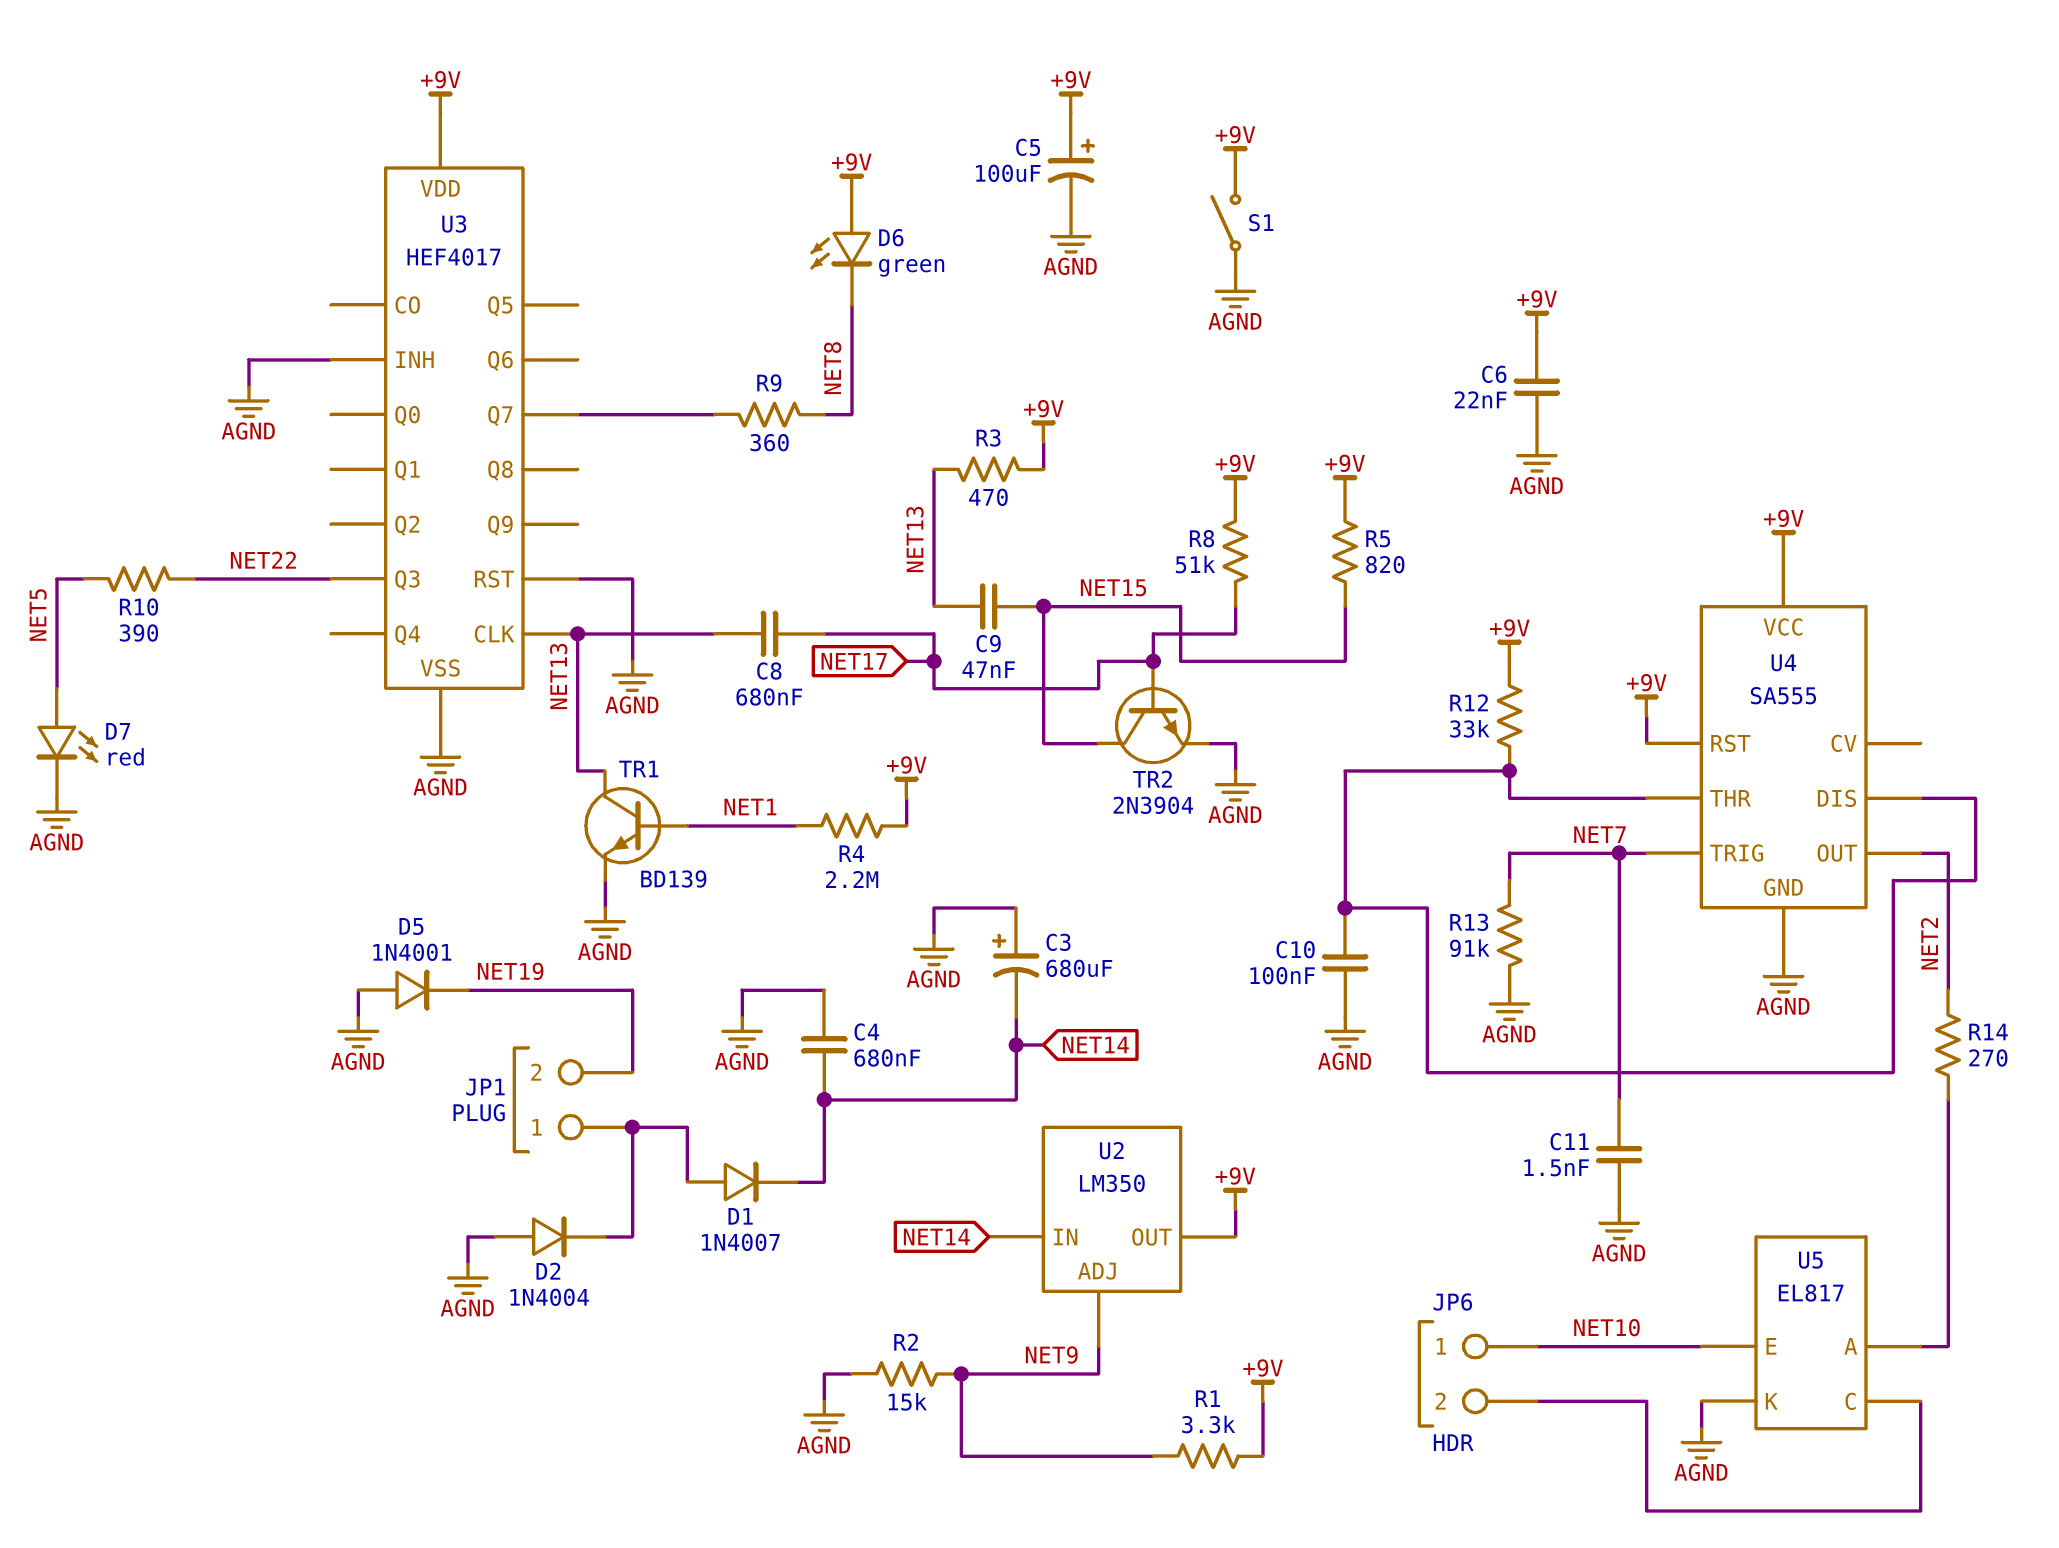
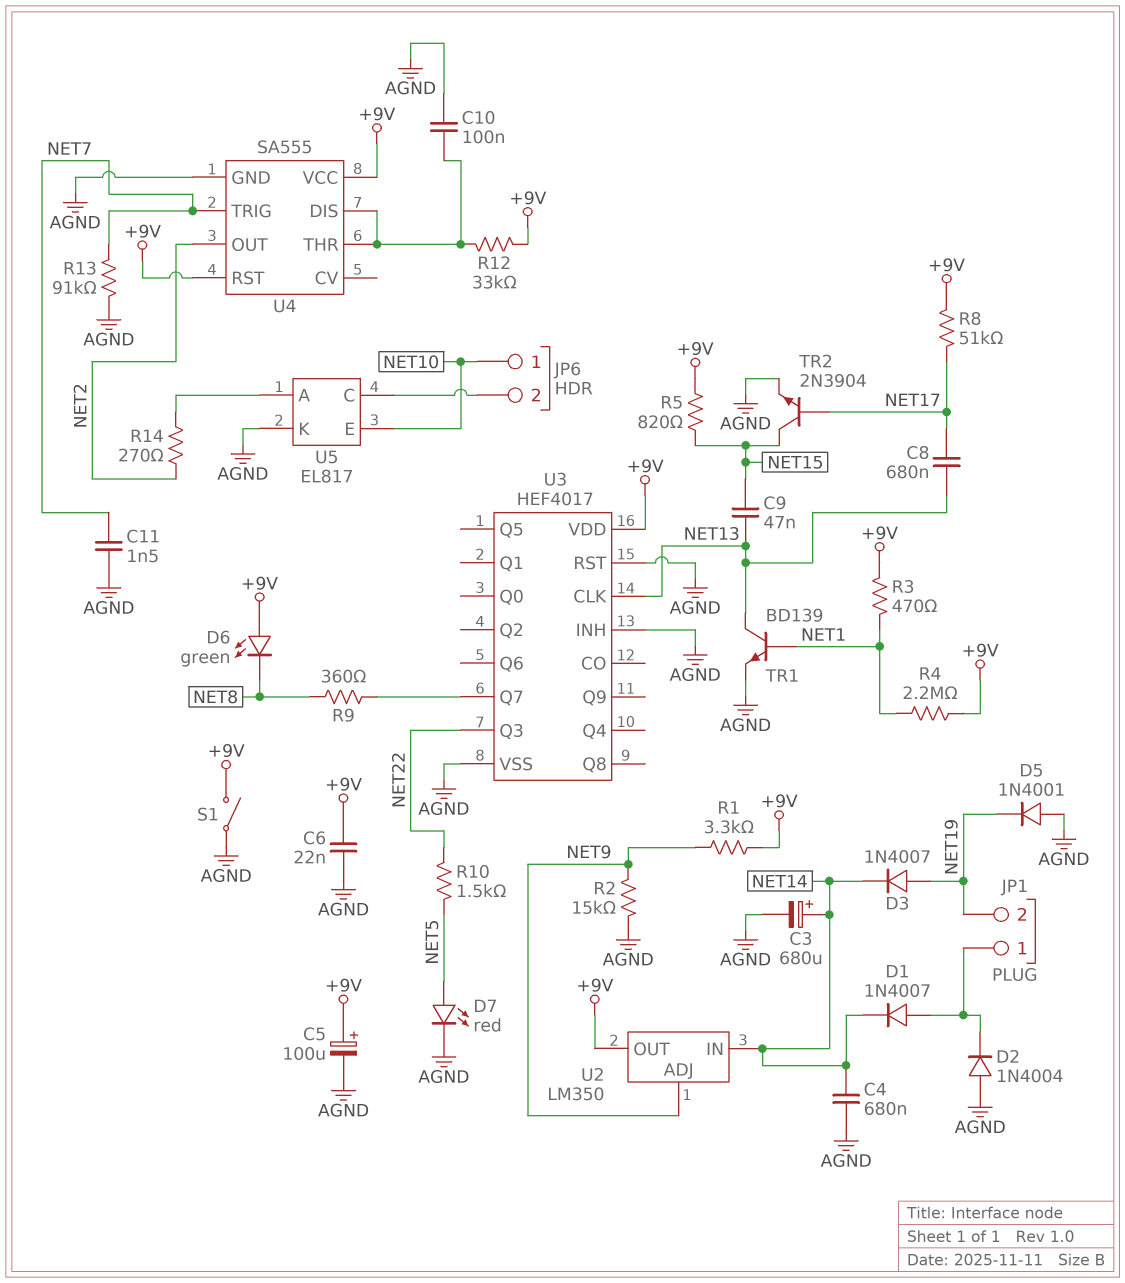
C3: 680uF (plus AGND, minus NET14) -> 680uF (plus NET14, minus AGND)
D3: none -> diode 1N4007 (A NET19, K NET14)
R3: 470 (+9V, NET13) -> 470 (+9V, NET1)
R10: 390 (NET5, NET22) -> 1.5k (NET5, NET22)

